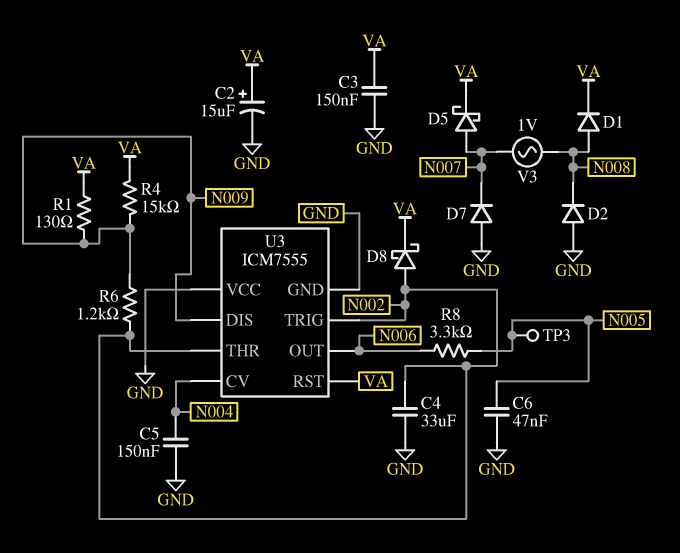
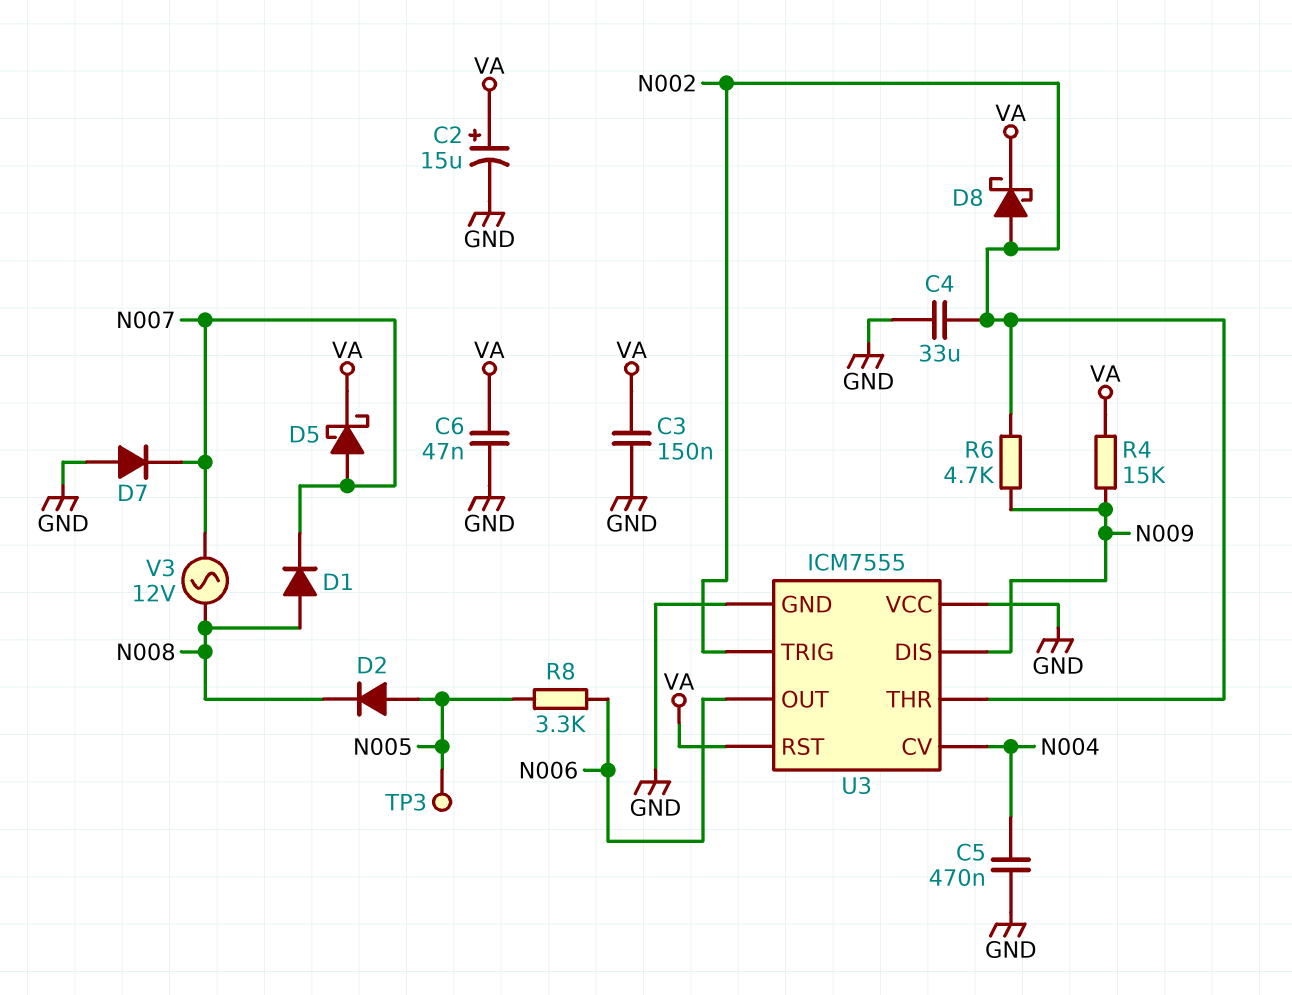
C5: 150nF (GND, N004) -> 470nF (GND, N004)
C6: 47nF (GND, N005) -> 47nF (GND, VA)
D1: diode (A N008, K VA) -> diode (A N008, K N007)
D2: diode (A GND, K N008) -> diode (A N005, K N008)
R1: 130 (N009, VA) -> none
R6: 1.2k (N002, N009) -> 4.7k (N002, N009)
V3: AC 1V (N007, N008) -> AC 12V (N007, N008)

